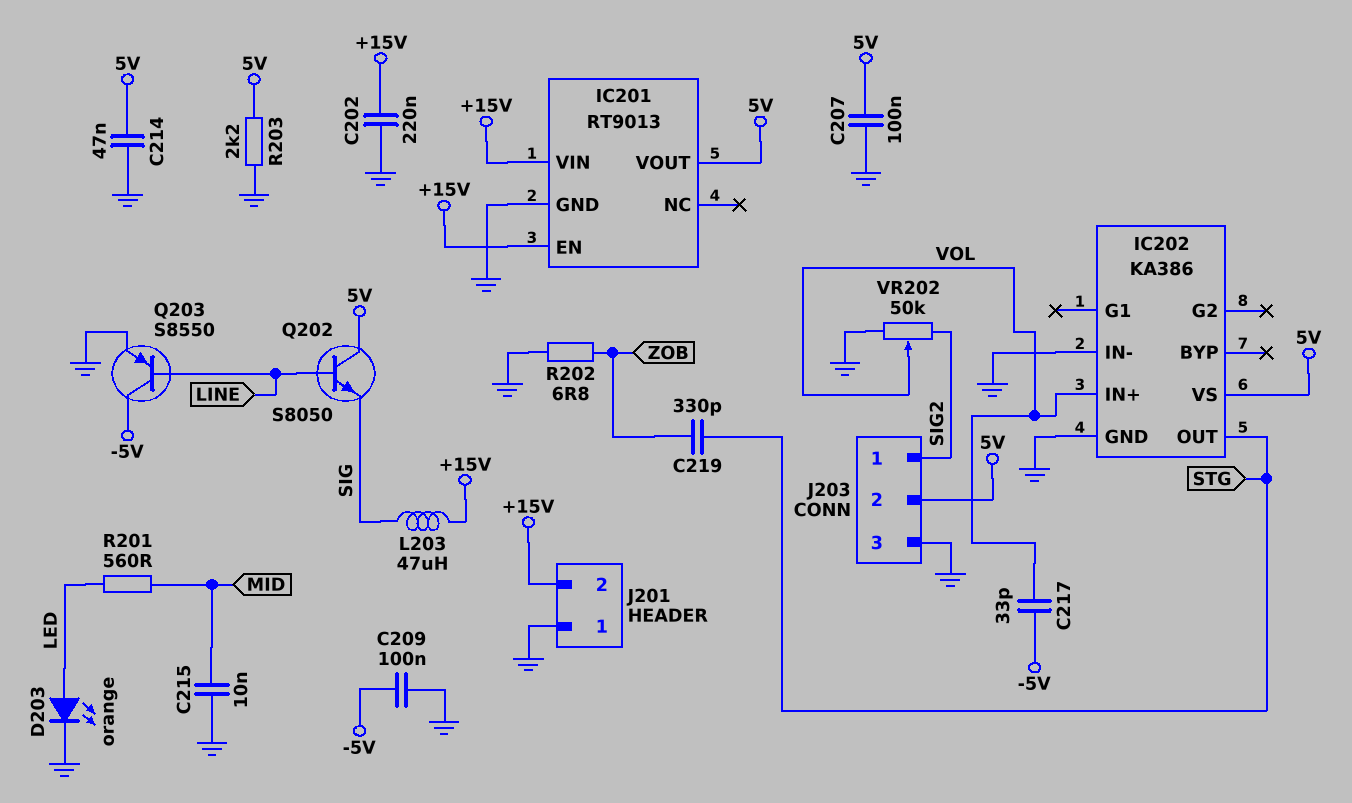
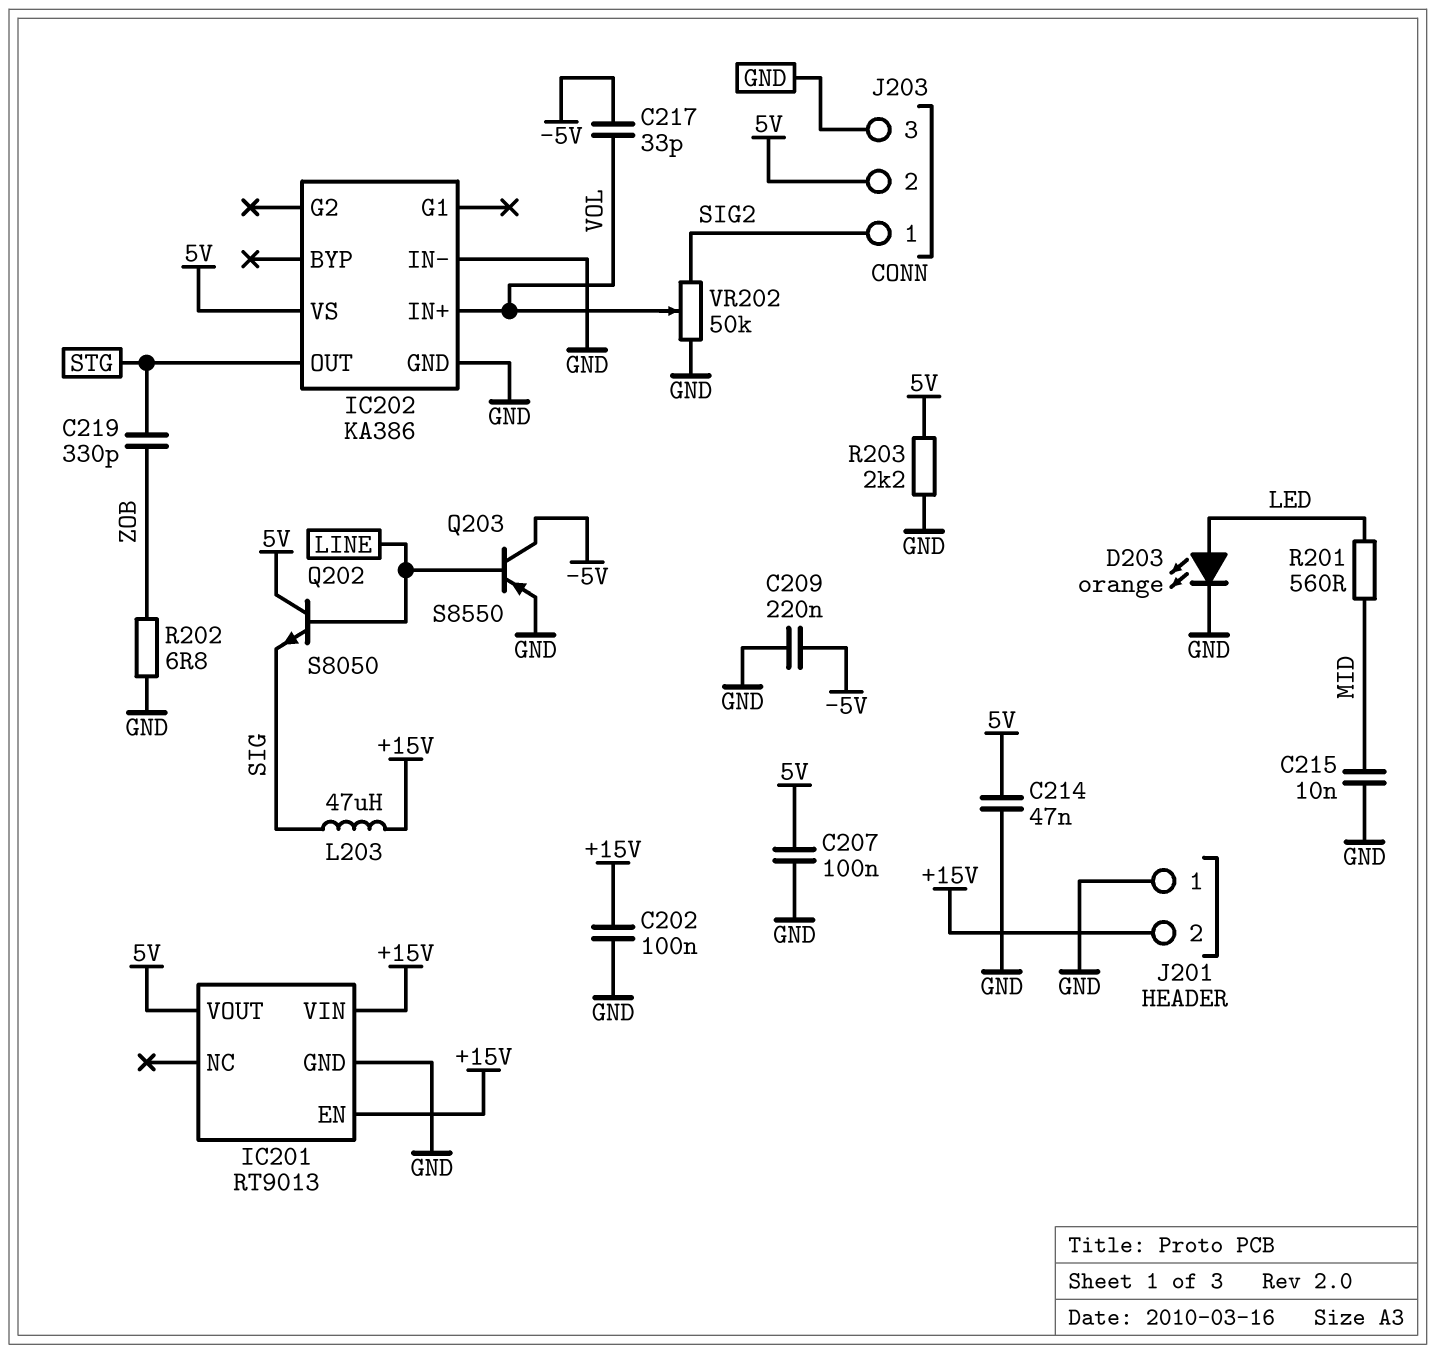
C202: 220nF (+15V, GND) -> 100nF (+15V, GND)
C209: 100nF (-5V, GND) -> 220nF (-5V, GND)

